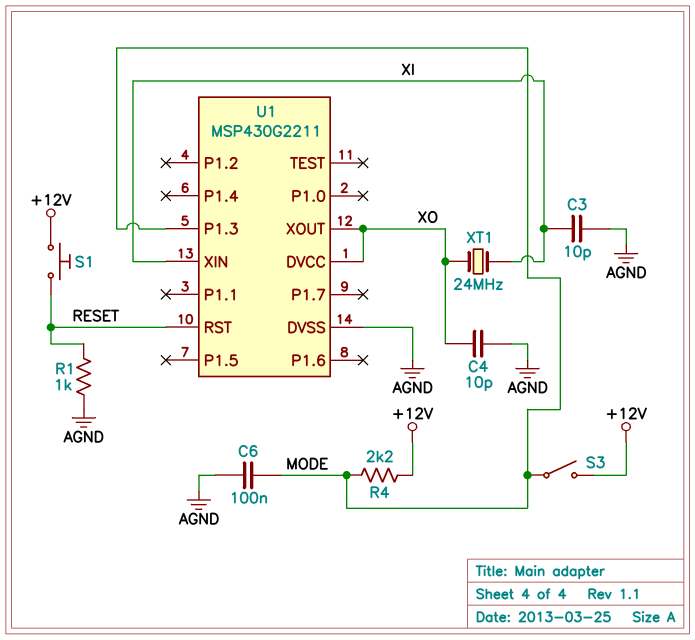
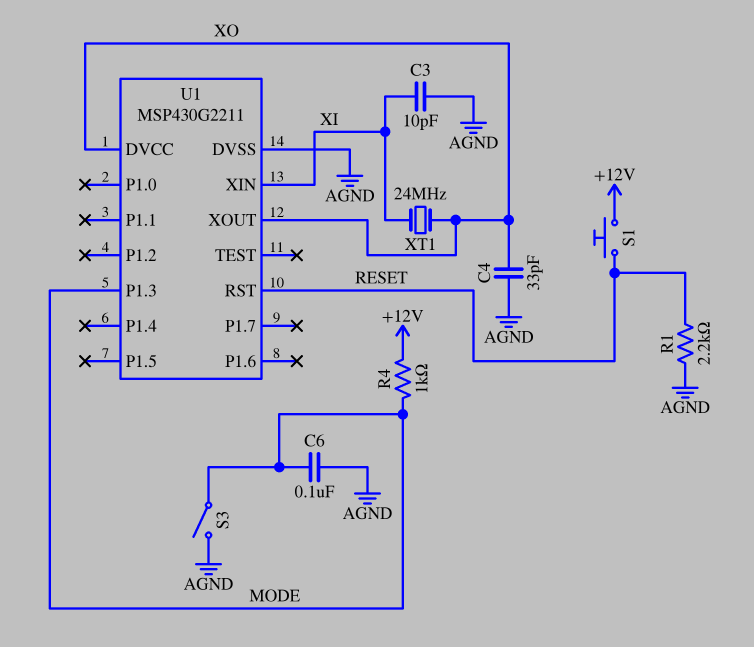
C4: 10pF (AGND, XO) -> 33pF (AGND, XO)
R1: 1k (AGND, RESET) -> 2.2k (AGND, RESET)
R4: 2.2k (+12V, MODE) -> 1k (+12V, MODE)
S3: switch (+12V, MODE) -> switch (AGND, MODE)

